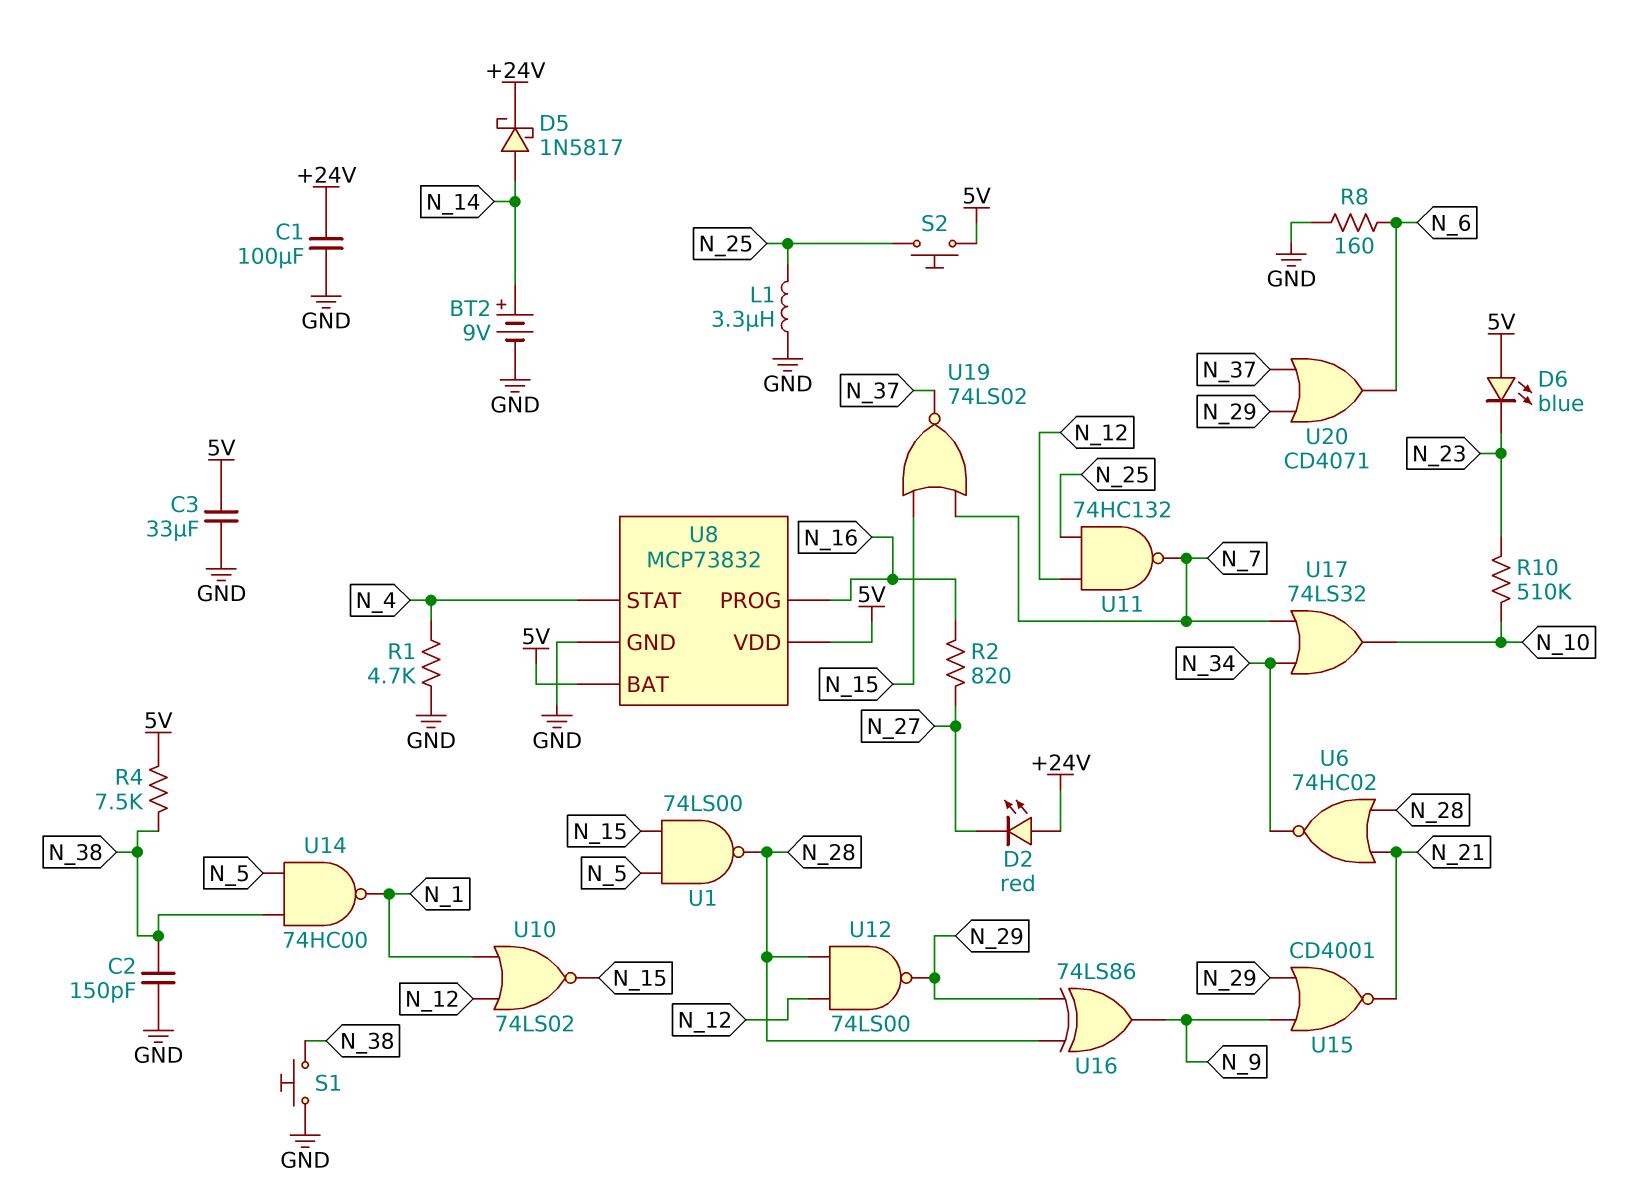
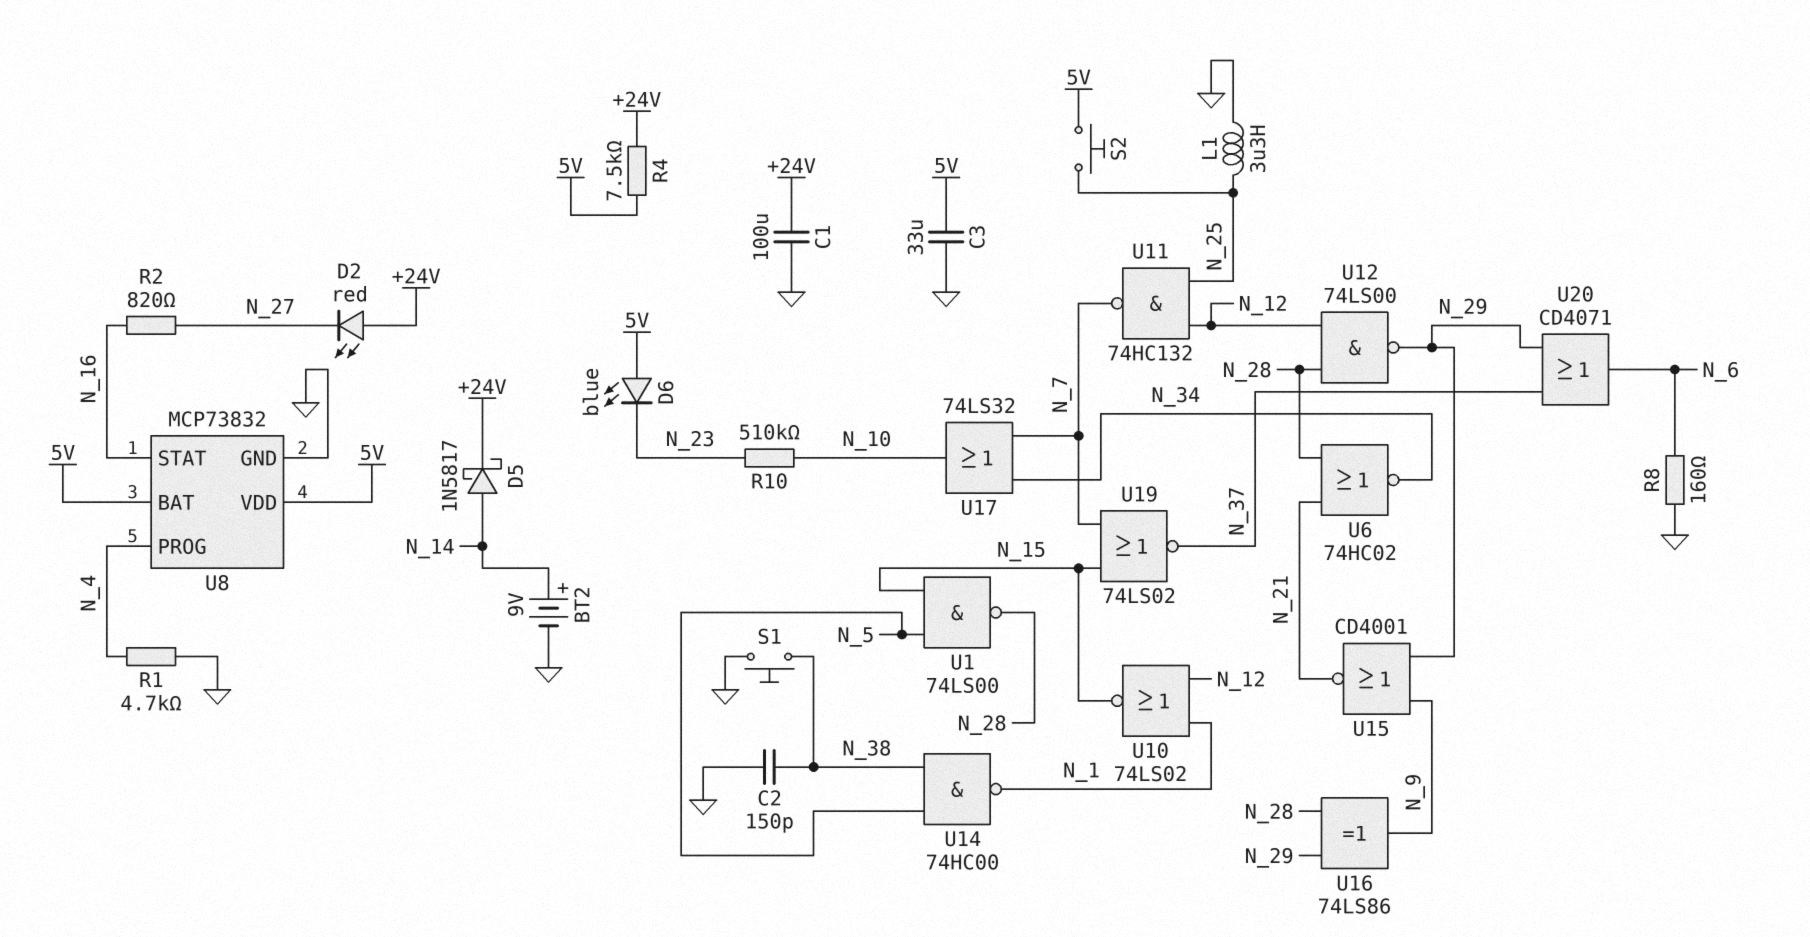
R4: 7.5k (5V, N_38) -> 7.5k (+24V, 5V)
U8 pin PROG: N_16 -> N_4
U8 pin STAT: N_4 -> N_16

